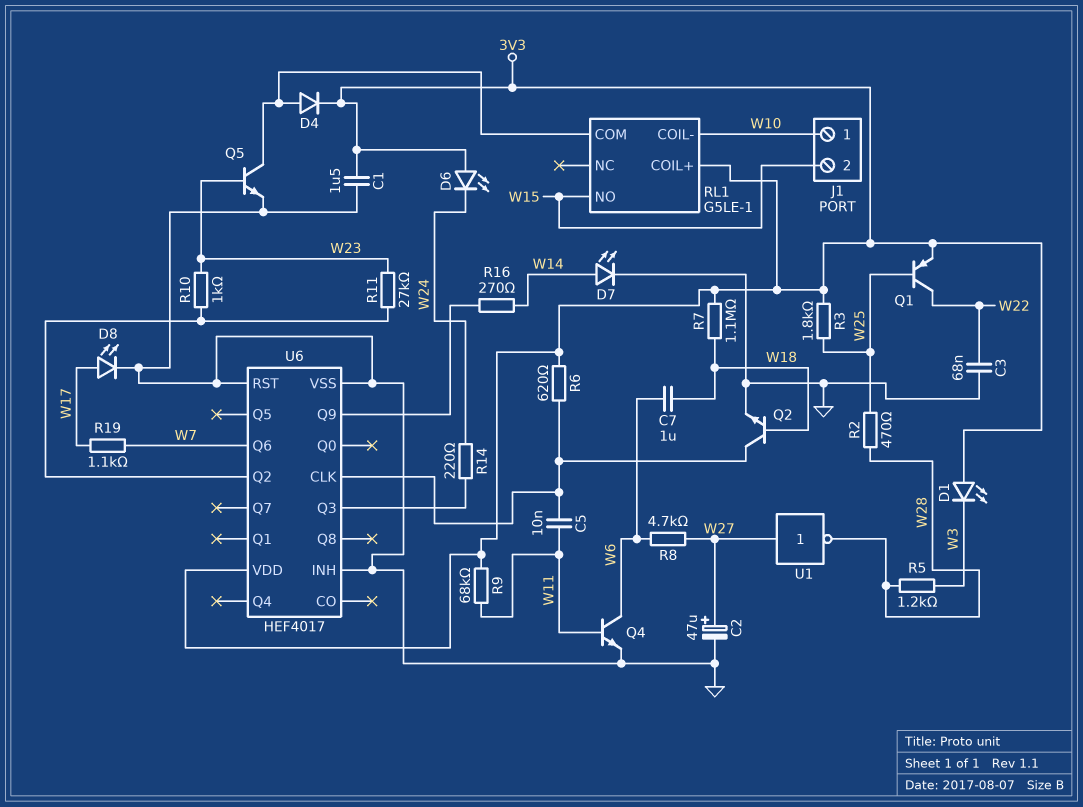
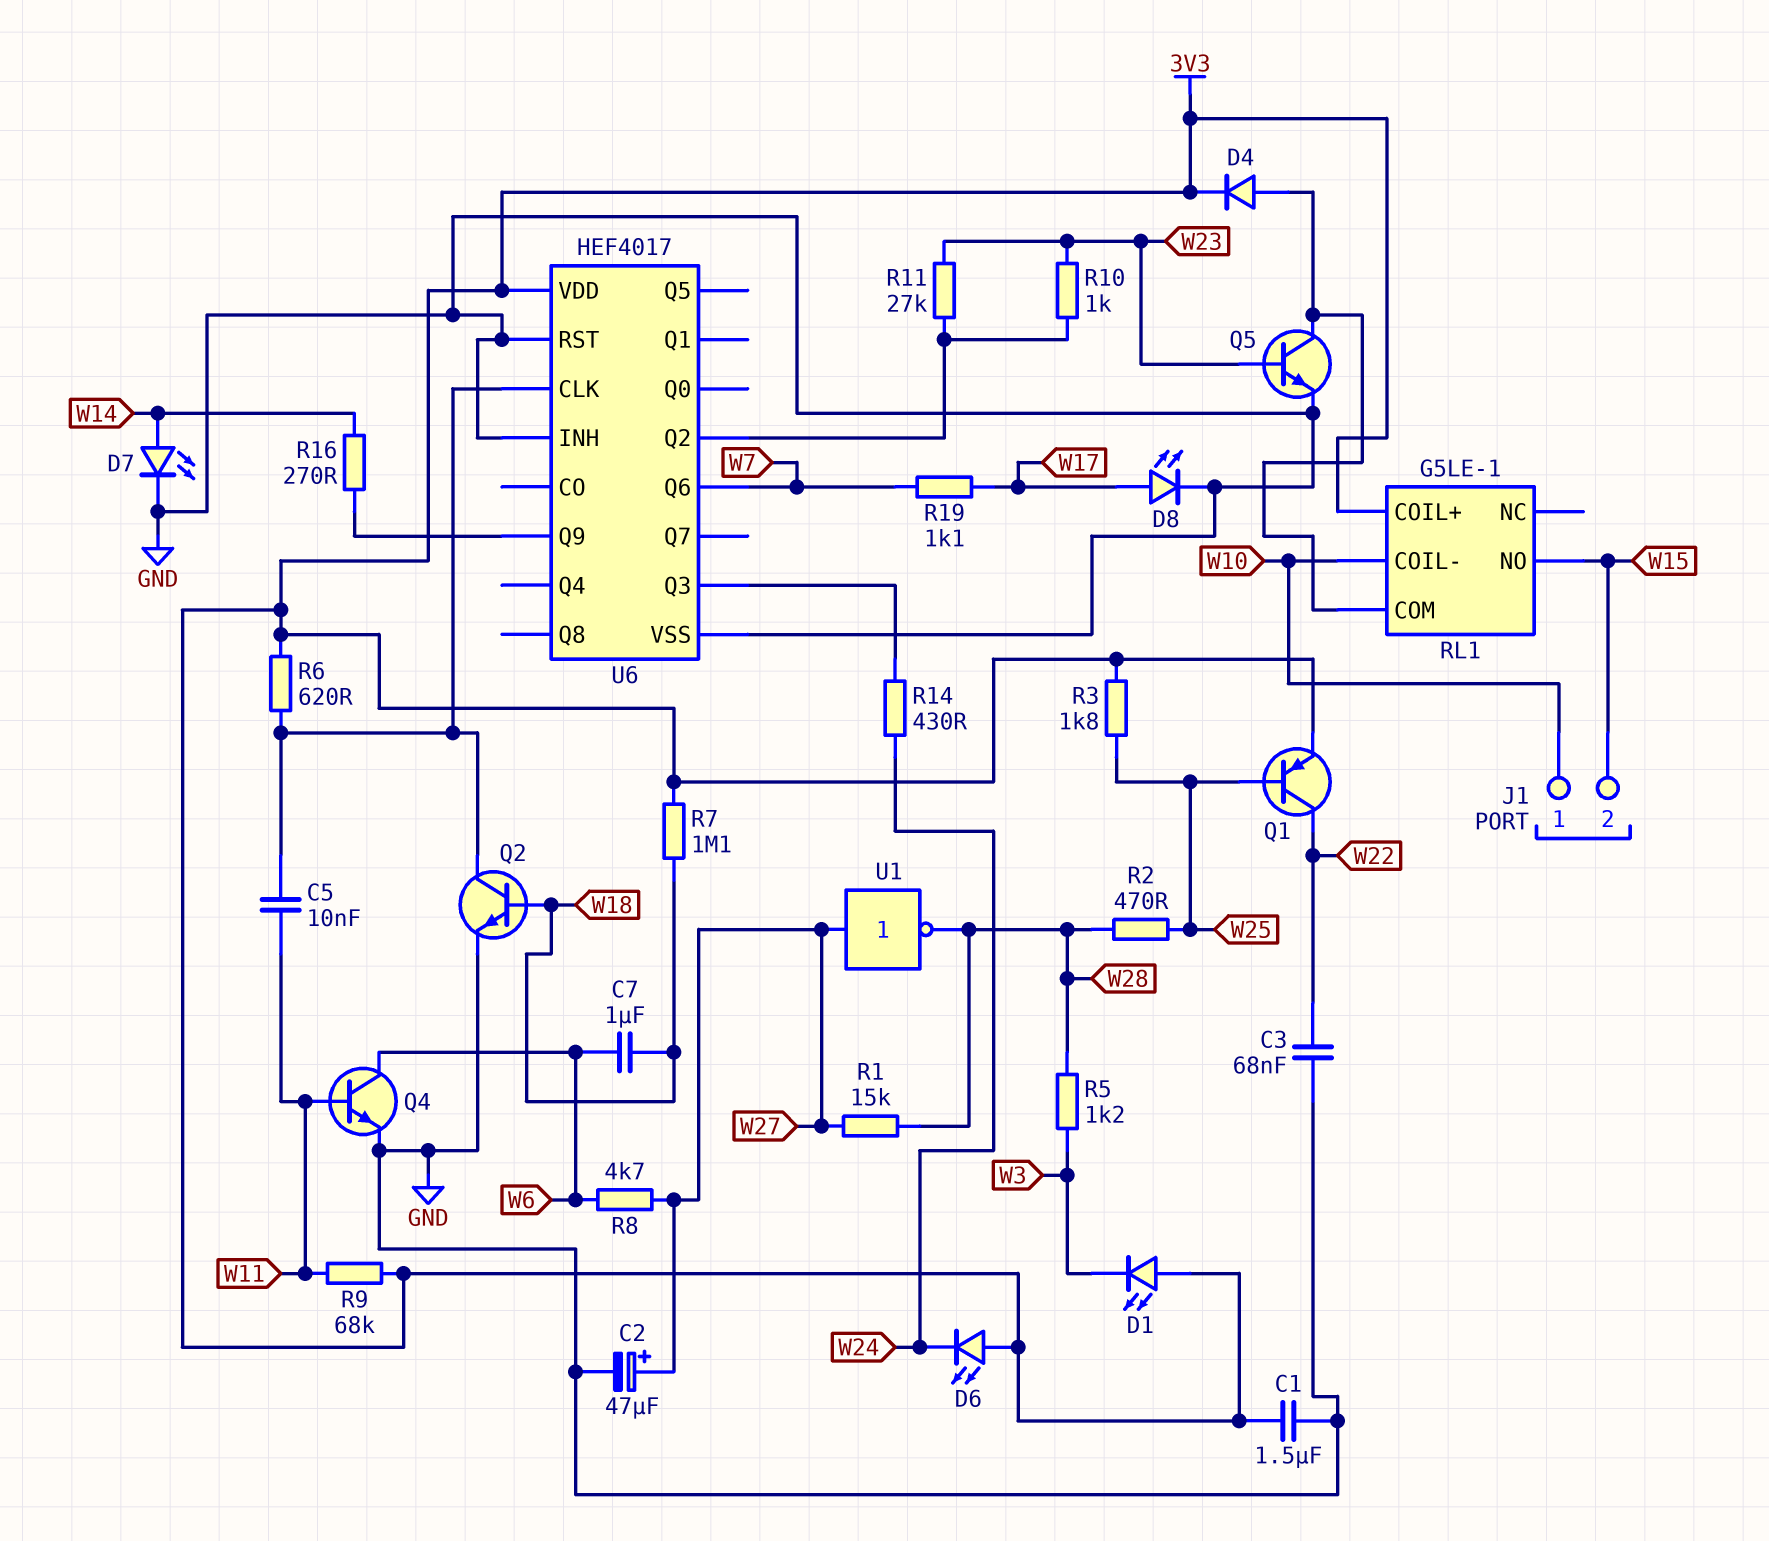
R1: none -> 15k (W27, W28)
R14: 220 (U6/Q3, W24) -> 430 (U6/Q3, W24)

